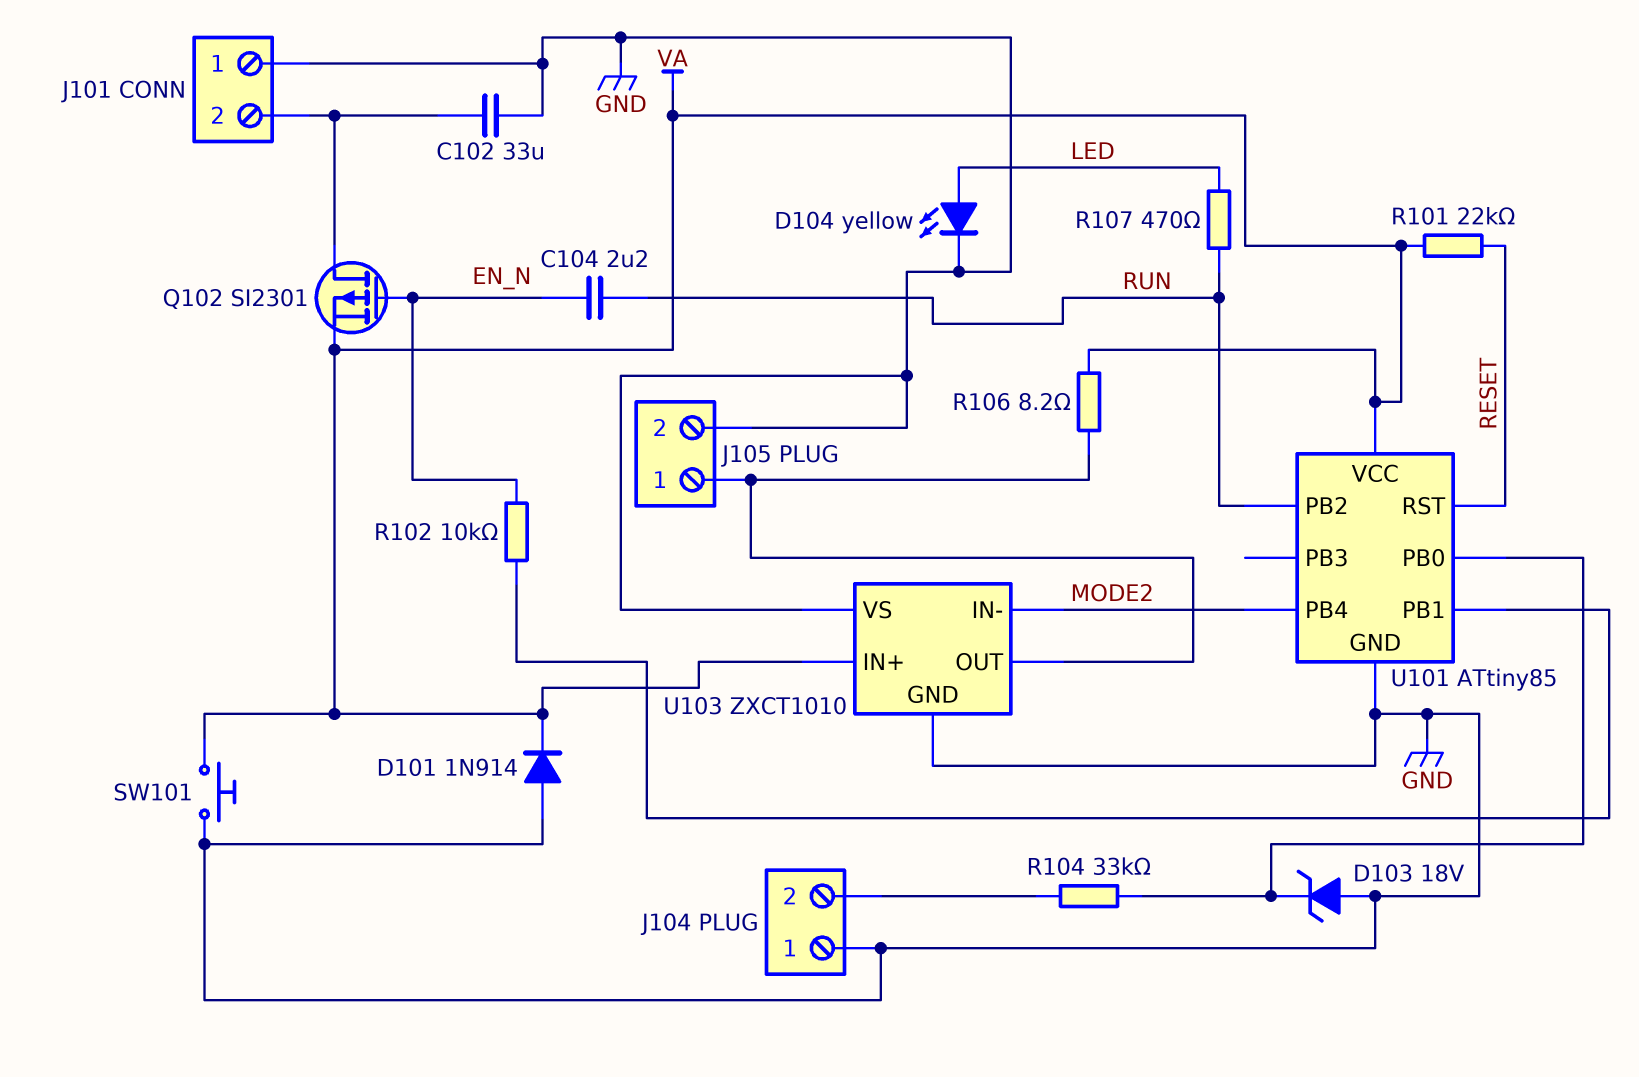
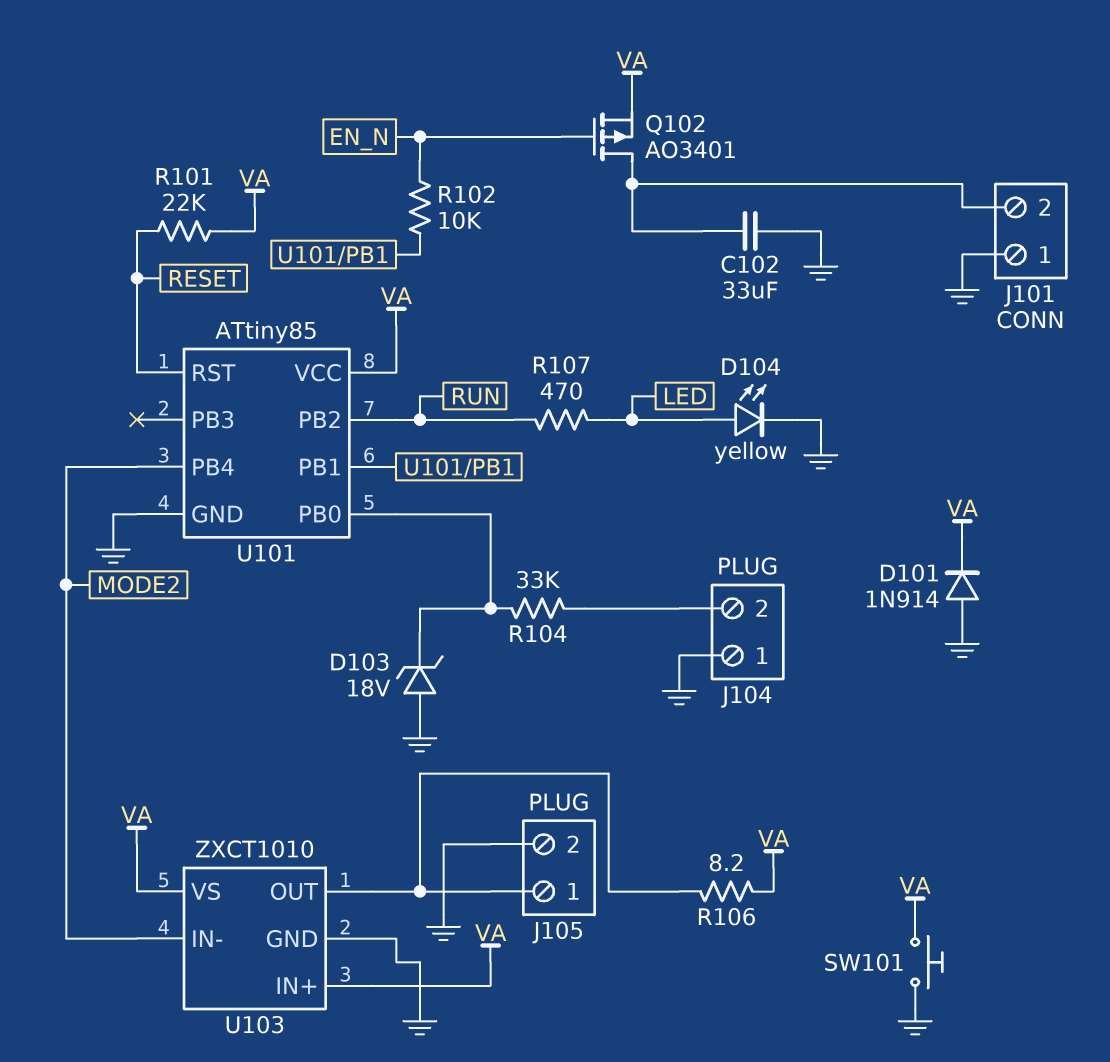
C104: 2.2uF (EN_N, RUN) -> none
Q102: PMOS SI2301 (G EN_N, D J101/2, S VA) -> PMOS AO3401 (G EN_N, D J101/2, S VA)
U103 pin VS: GND -> VA

